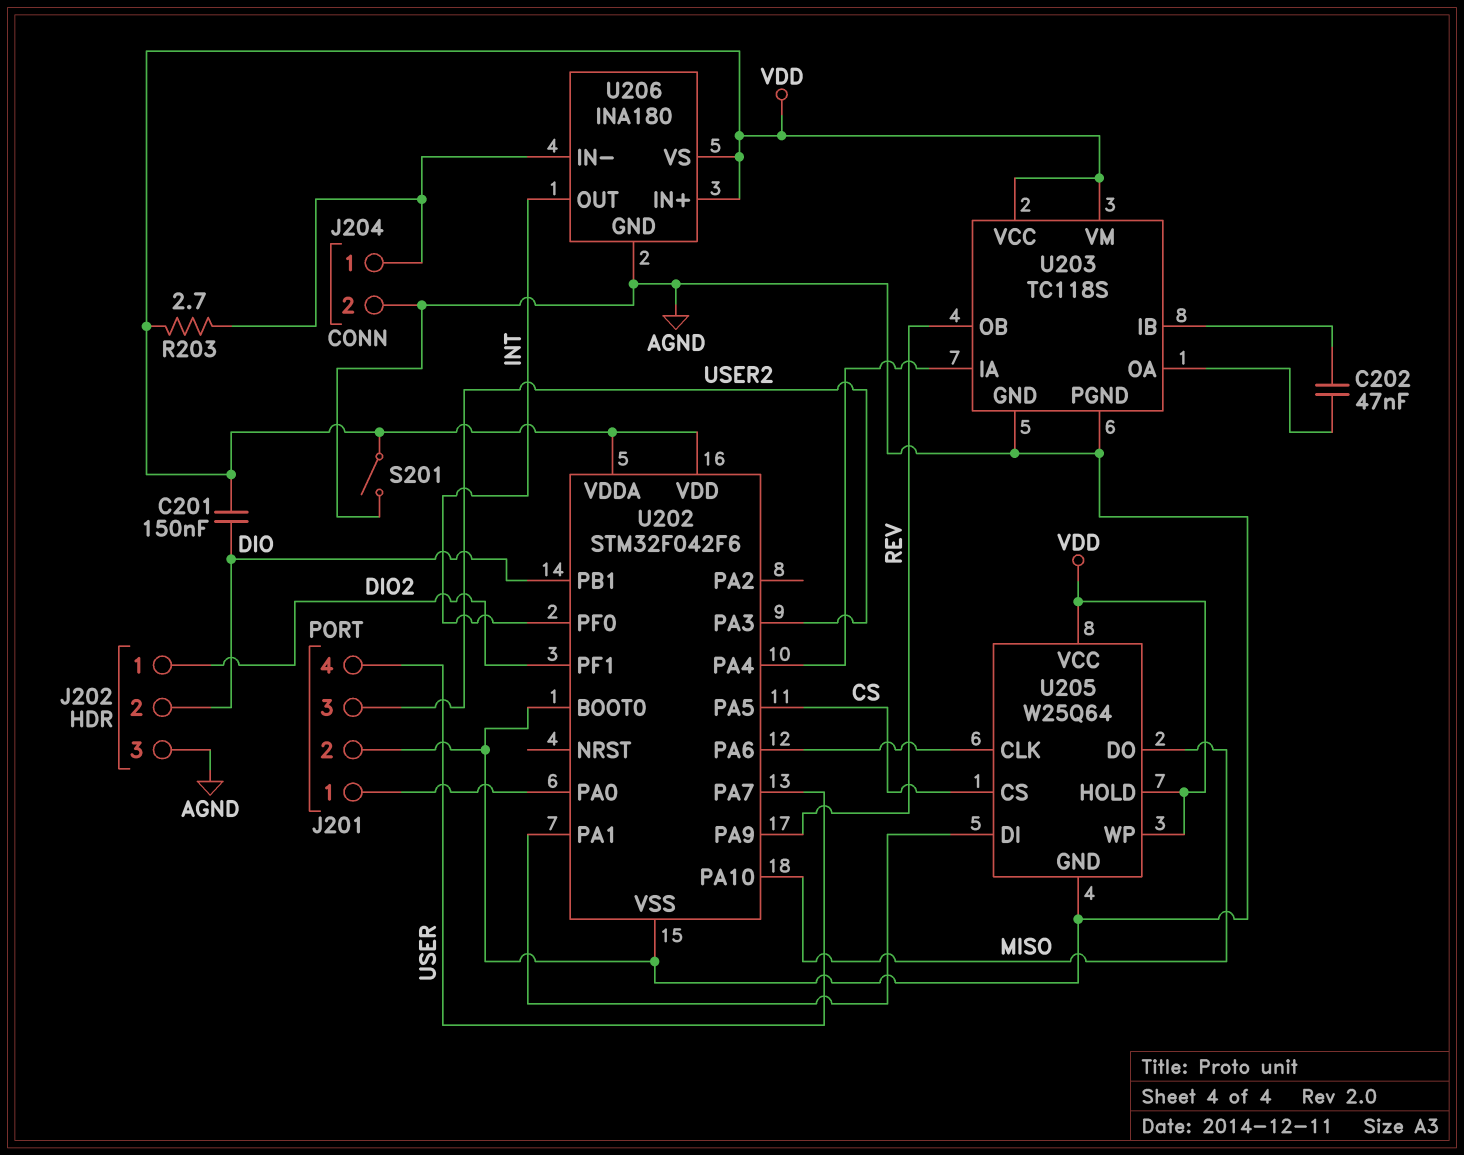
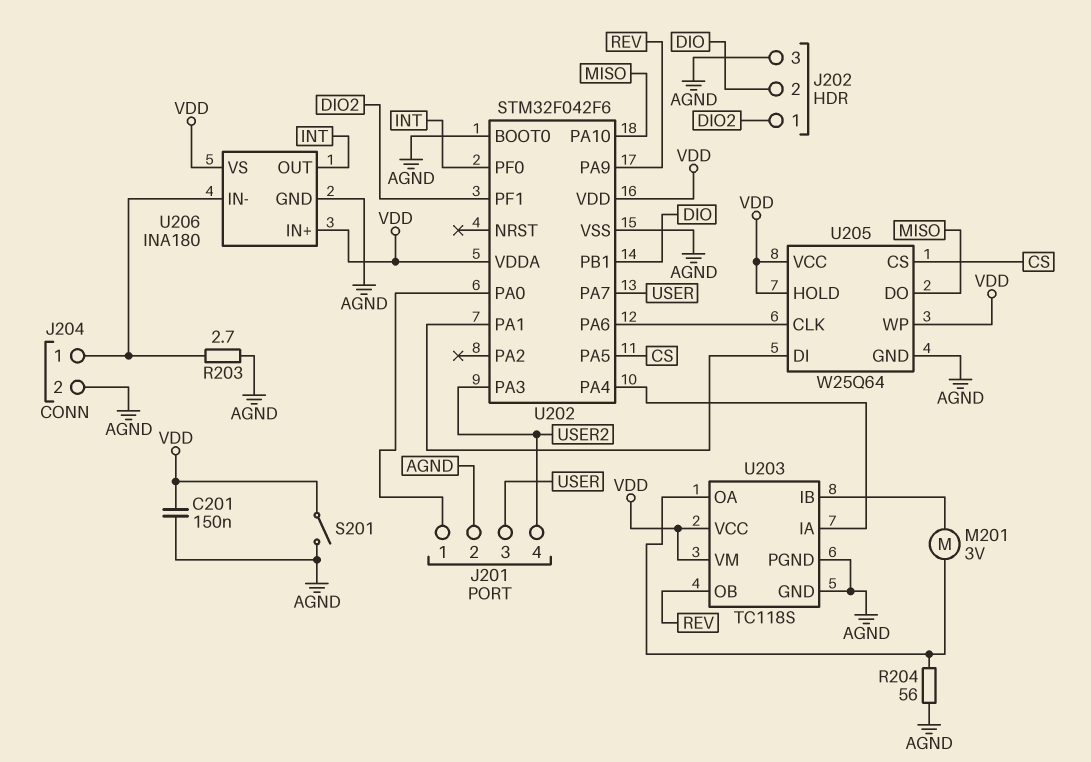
C201: 150nF (DIO, VDD) -> 150nF (AGND, VDD)
C202: 47nF (U203/IB, U203/OA) -> none
J201 pin 3: USER2 -> USER
J201 pin 4: USER -> USER2
M201: none -> motor 3V (U203/IB, U203/OA)
R203: 2.7 (J204/1, VDD) -> 2.7 (AGND, J204/1)
R204: none -> 56 (AGND, U203/OA)

